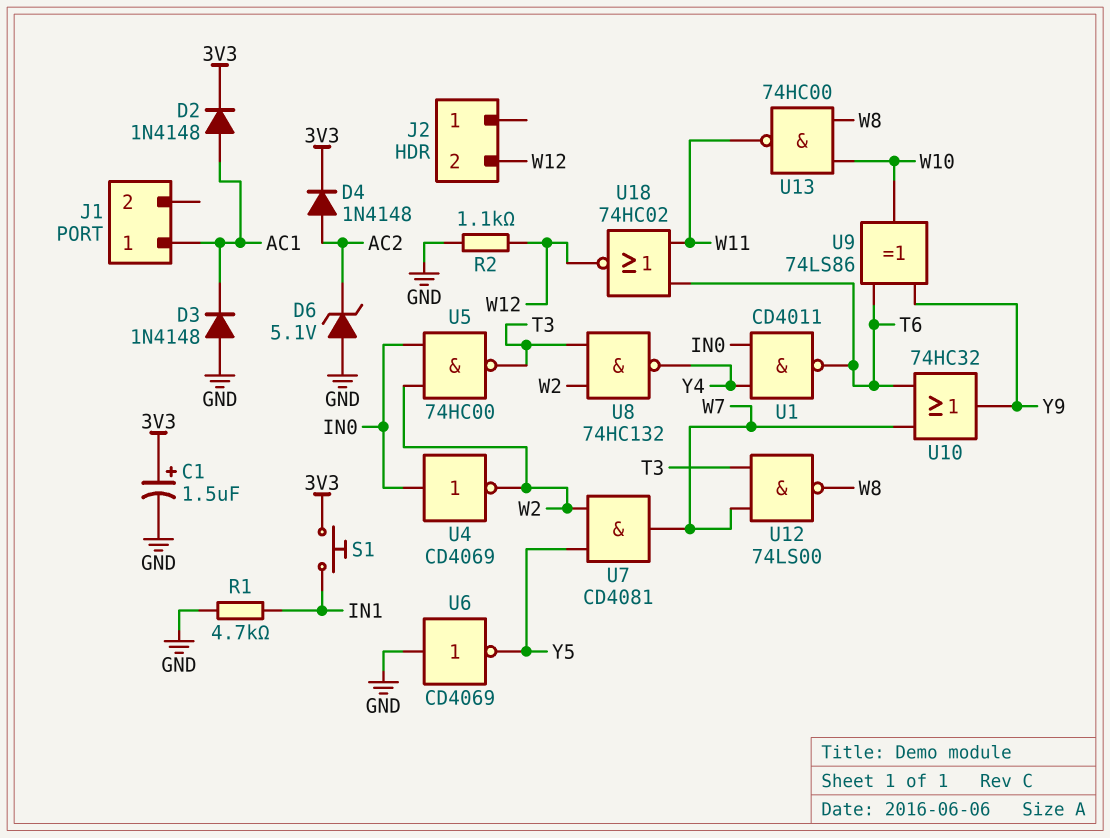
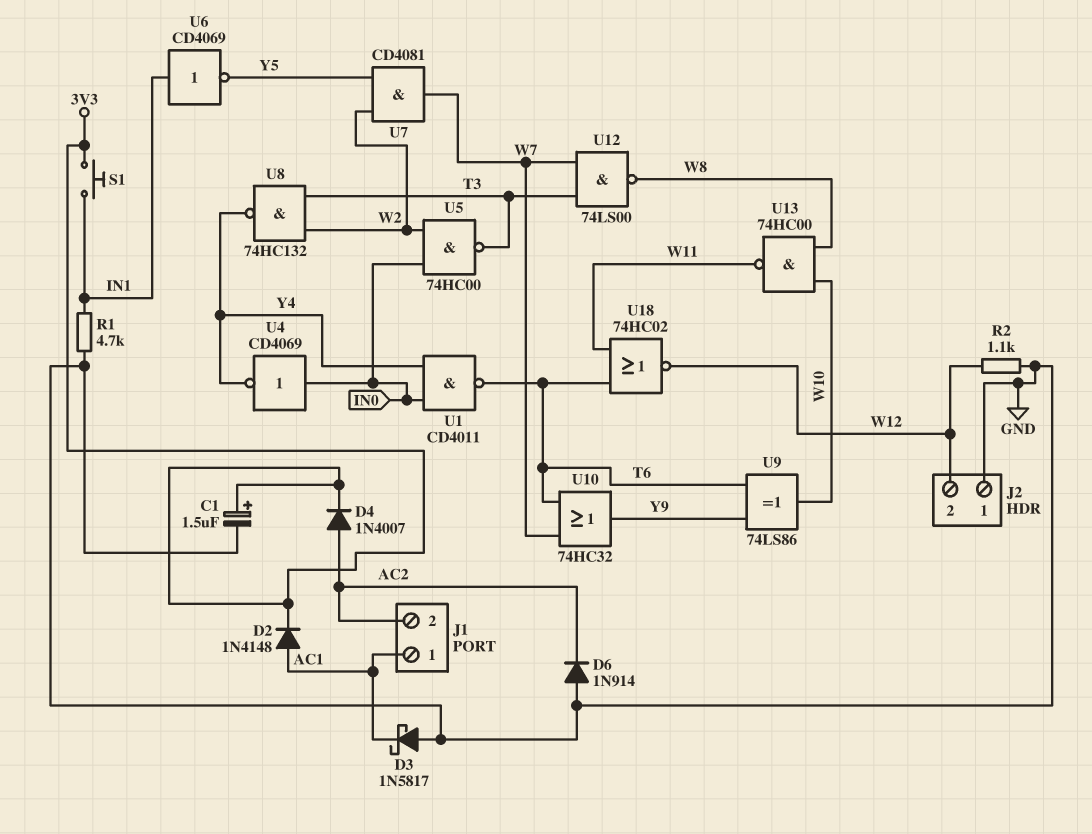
D3: diode 1N4148 (A GND, K AC1) -> schottky 1N5817 (A GND, K AC1)
D4: diode 1N4148 (A AC2, K 3V3) -> diode 1N4007 (A AC2, K 3V3)
D6: zener 5.1V (A GND, K AC2) -> diode 1N914 (A GND, K AC2)
J1 pin 2: none -> AC2
J2 pin 1: none -> GND
U4: NOT CD4069 (in IN0, out W2) -> NOT CD4069 (in IN0, out Y4)
U6: NOT CD4069 (in GND, out Y5) -> NOT CD4069 (in IN1, out Y5)

